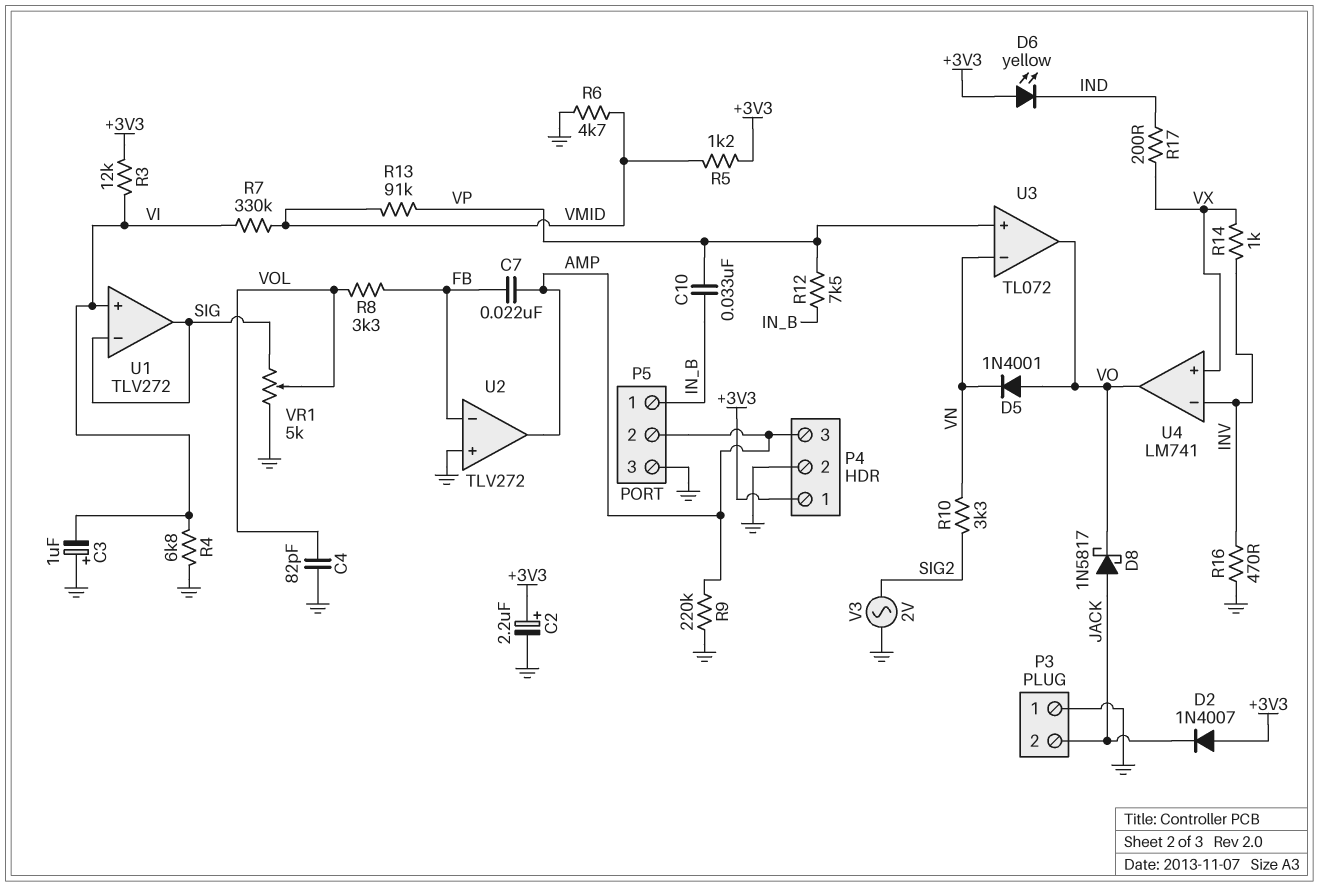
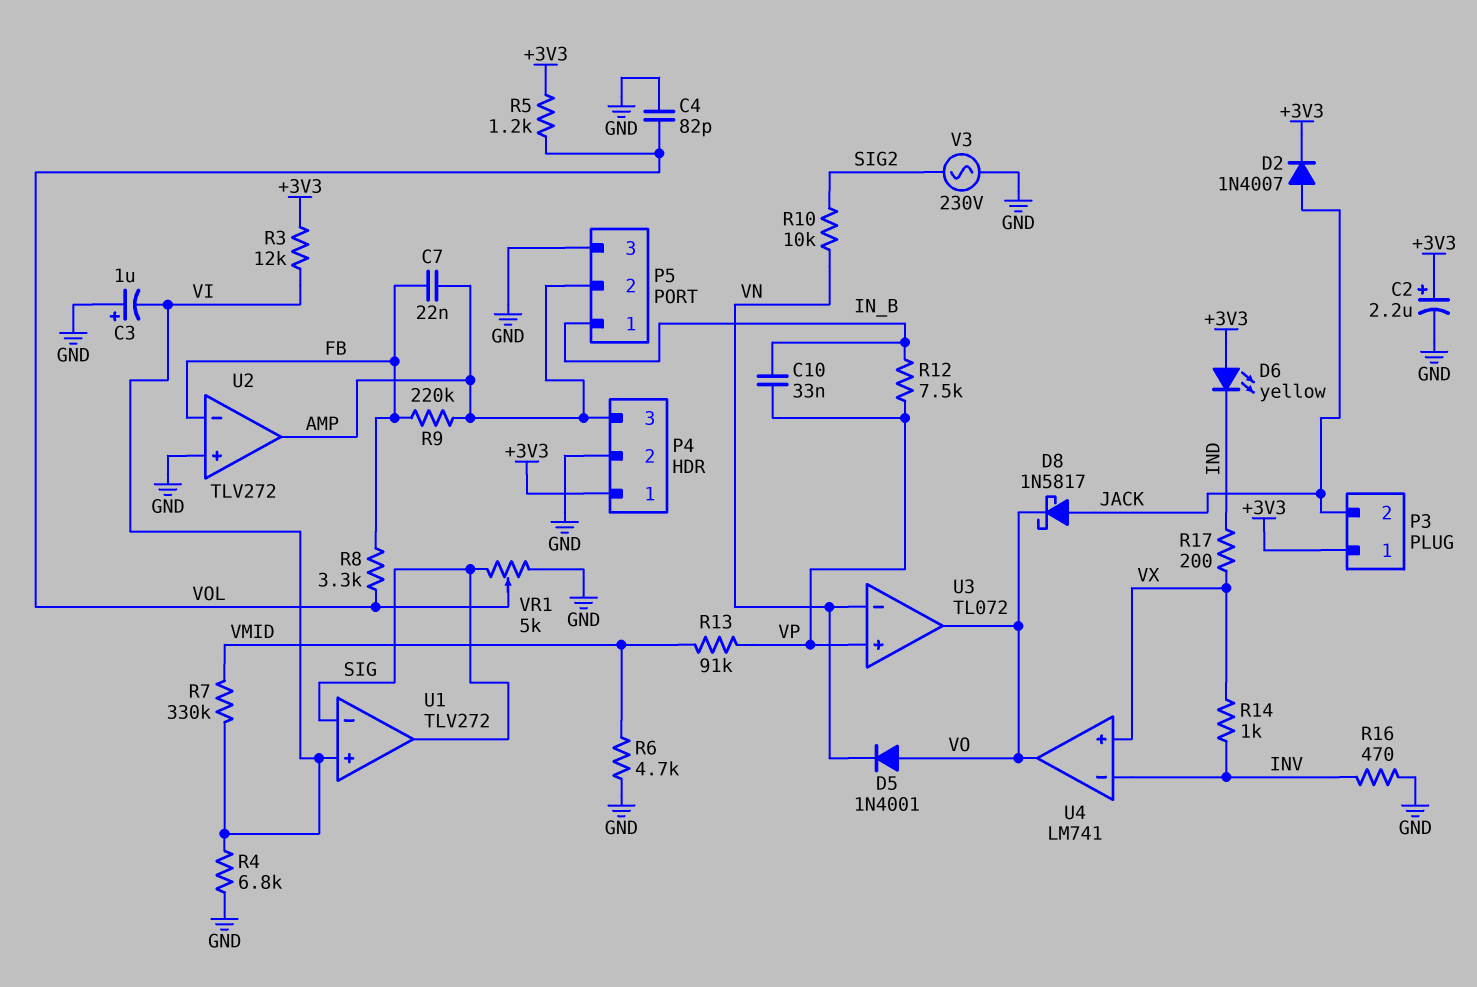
D2: diode 1N4007 (A +3V3, K JACK) -> diode 1N4007 (A JACK, K +3V3)
P3 pin 1: GND -> +3V3
R5: 1.2k (+3V3, VMID) -> 1.2k (+3V3, VOL)
R9: 220k (AMP, GND) -> 220k (AMP, FB)
R10: 3.3k (SIG2, VN) -> 10k (SIG2, VN)
V3: AC 2V (GND, SIG2) -> AC 230V (GND, SIG2)

